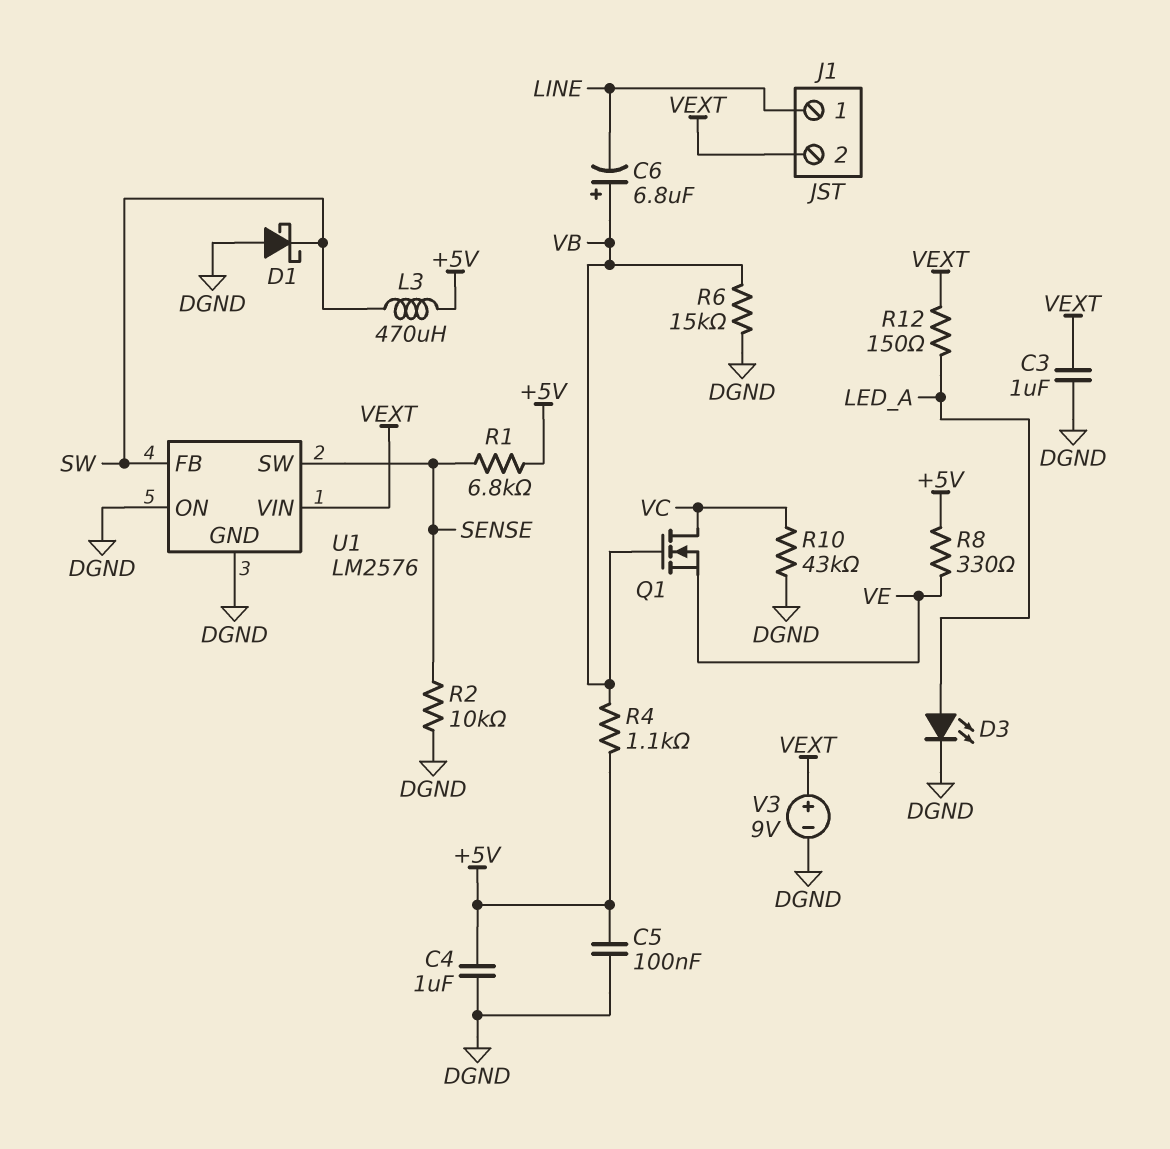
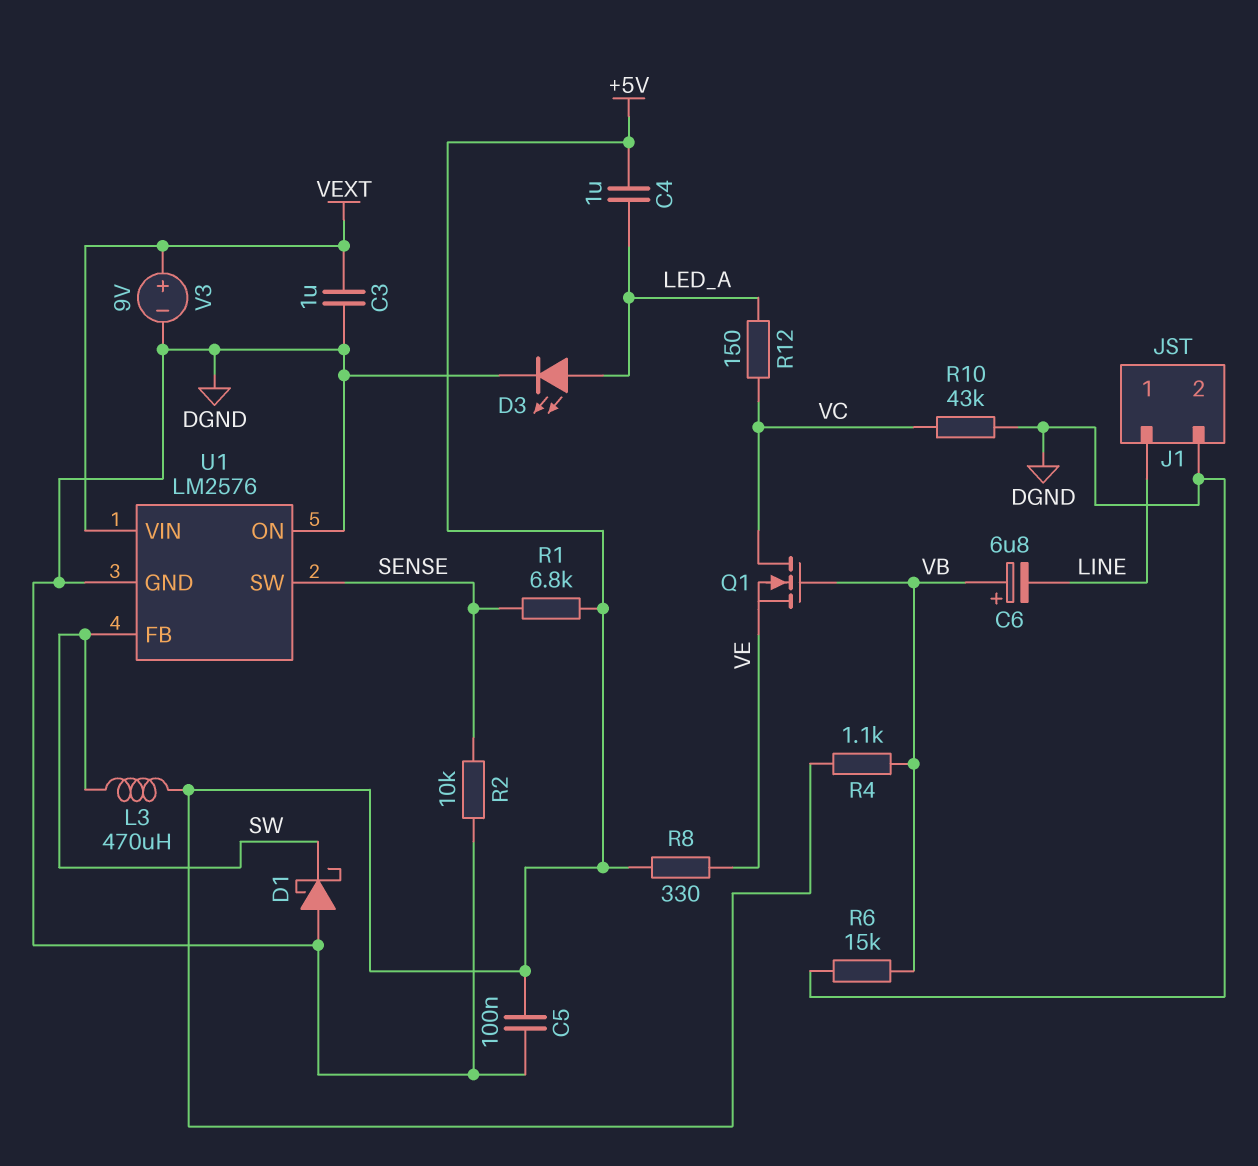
C4: 1uF (+5V, DGND) -> 1uF (+5V, LED_A)
J1 pin 2: VEXT -> DGND
R12: 150 (LED_A, VEXT) -> 150 (LED_A, VC)

